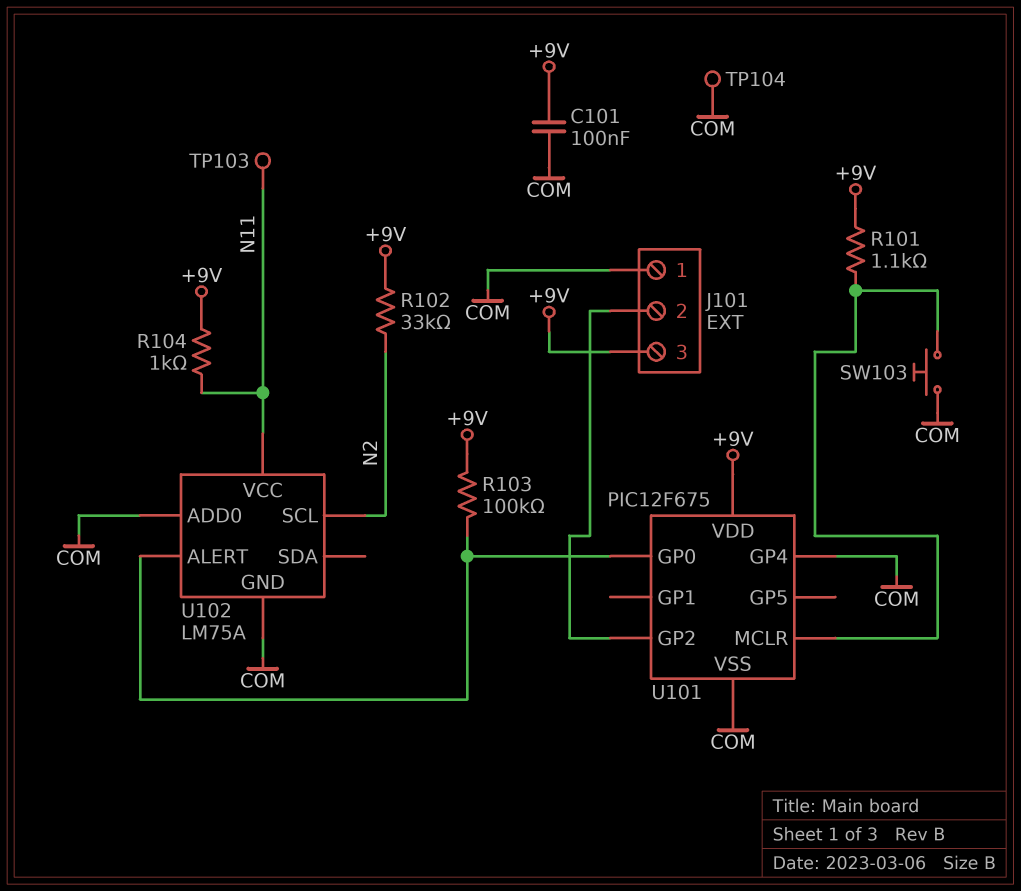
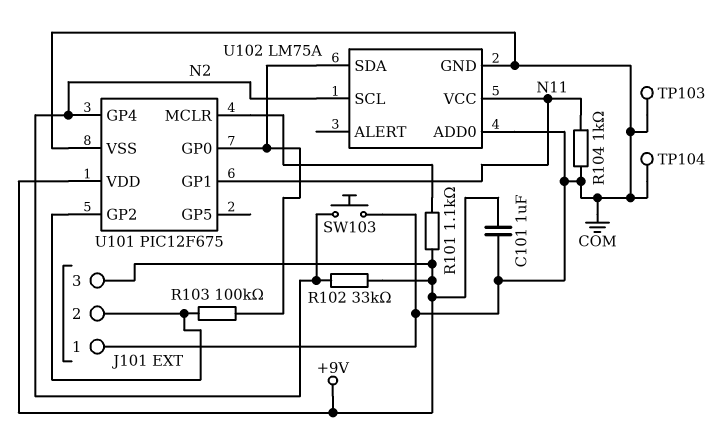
C101: 100nF (+9V, COM) -> 1uF (+9V, COM)
R103: 100k (+9V, U101/GP0) -> 100k (J101/2, U101/GP0)
R104: 1k (+9V, N11) -> 1k (COM, N11)
SW103: button (COM, U101/MCLR) -> button (COM, N2)
TP103: test point (N11) -> test point (COM)
U101 pin GP1: none -> N11
U101 pin GP4: COM -> N2
U102 pin ALERT: U101/GP0 -> none
U102 pin SDA: none -> U101/GP0

